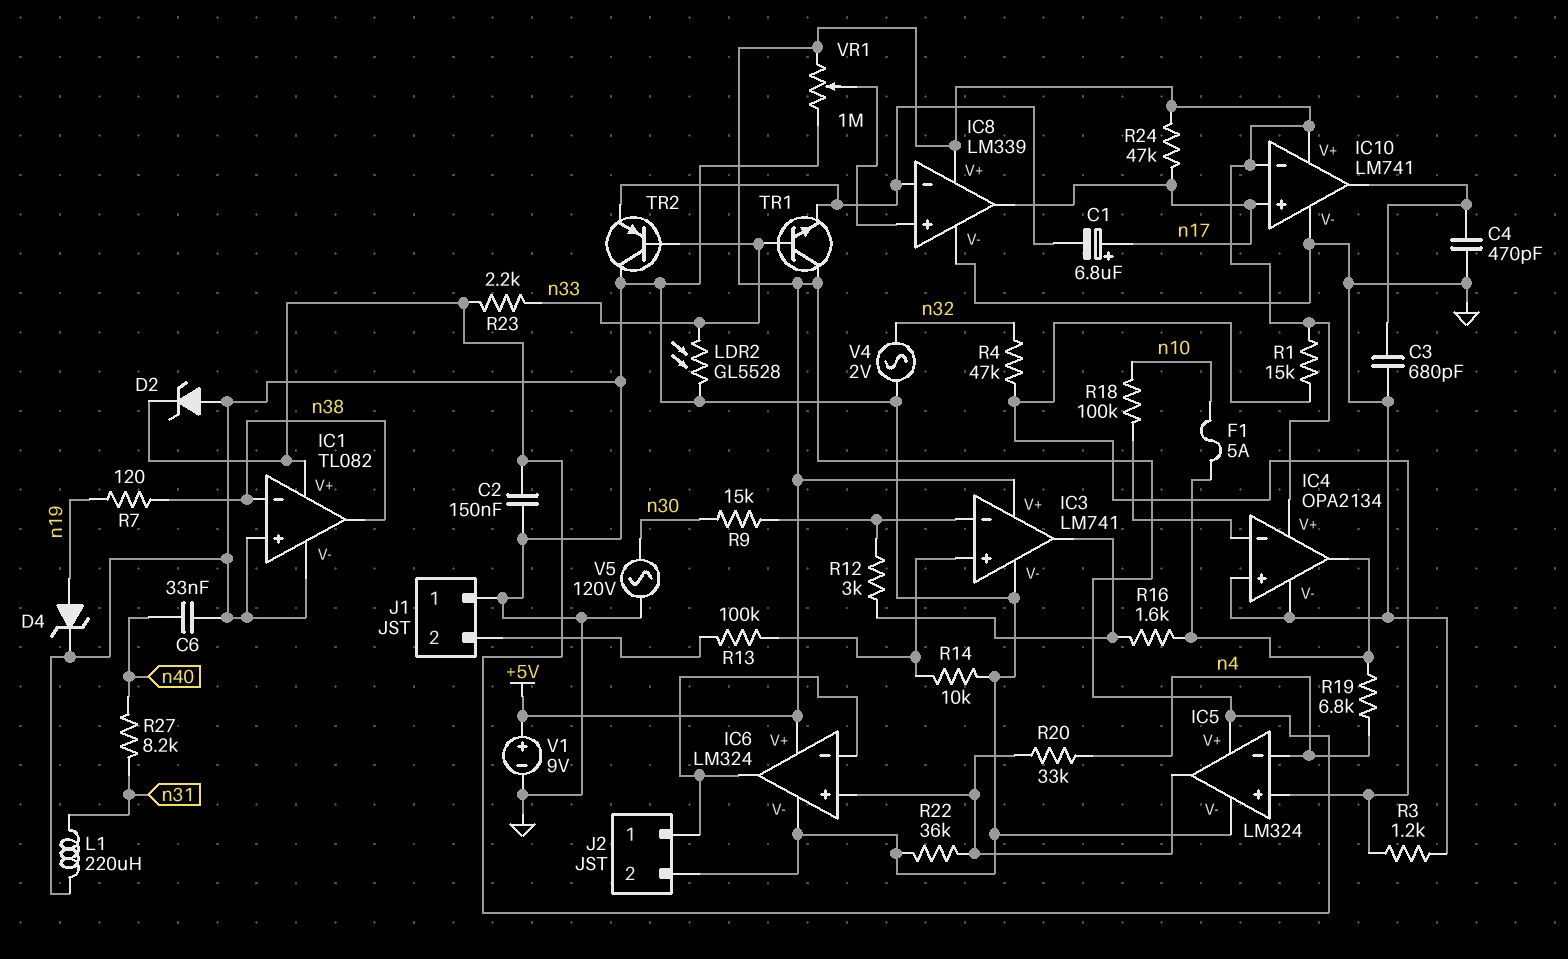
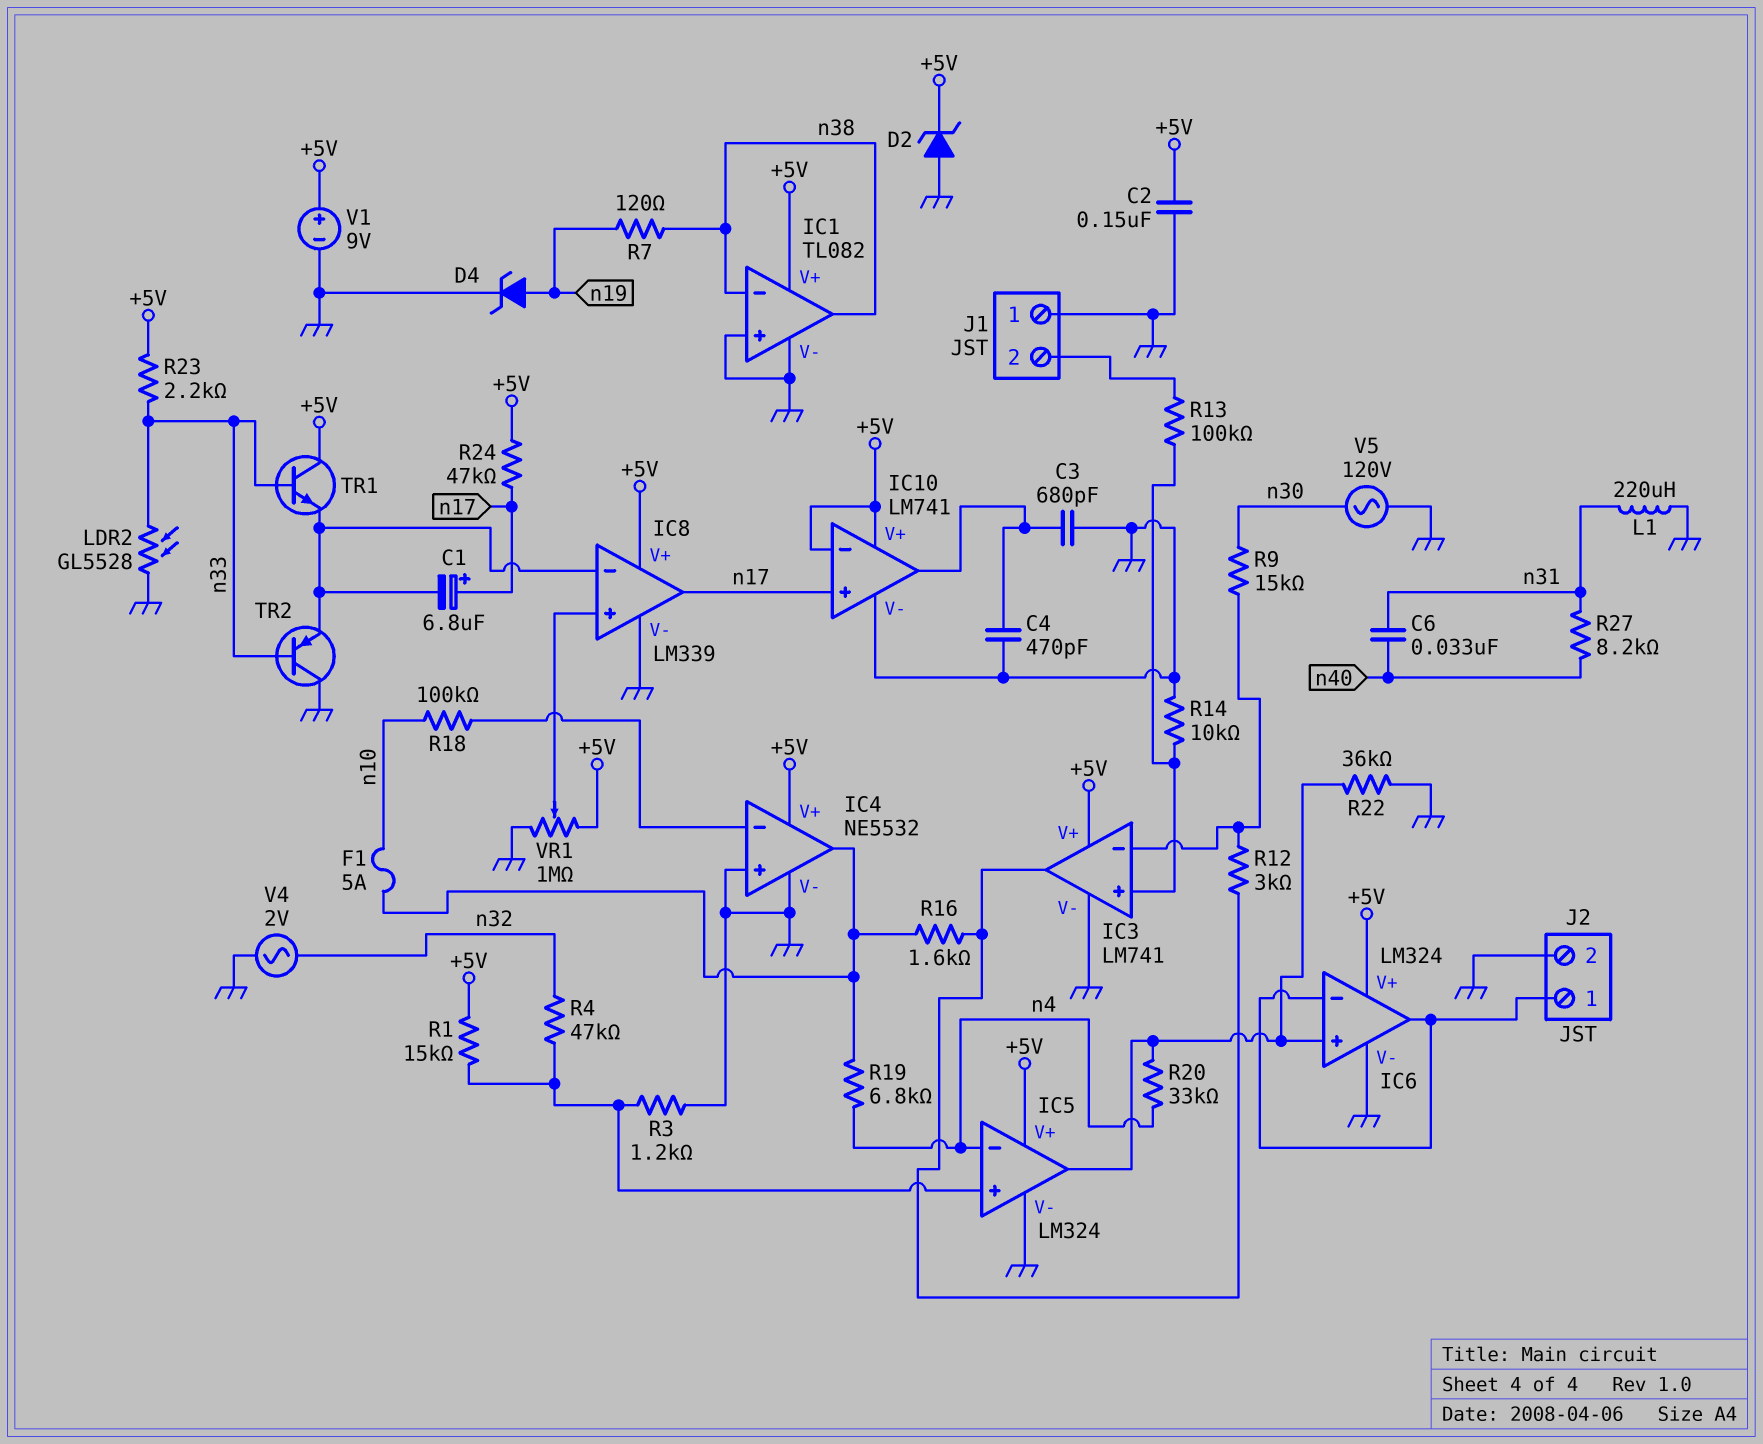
C6: 33nF (GND, n40) -> 33nF (n31, n40)
IC4: OPA2134 -> NE5532

